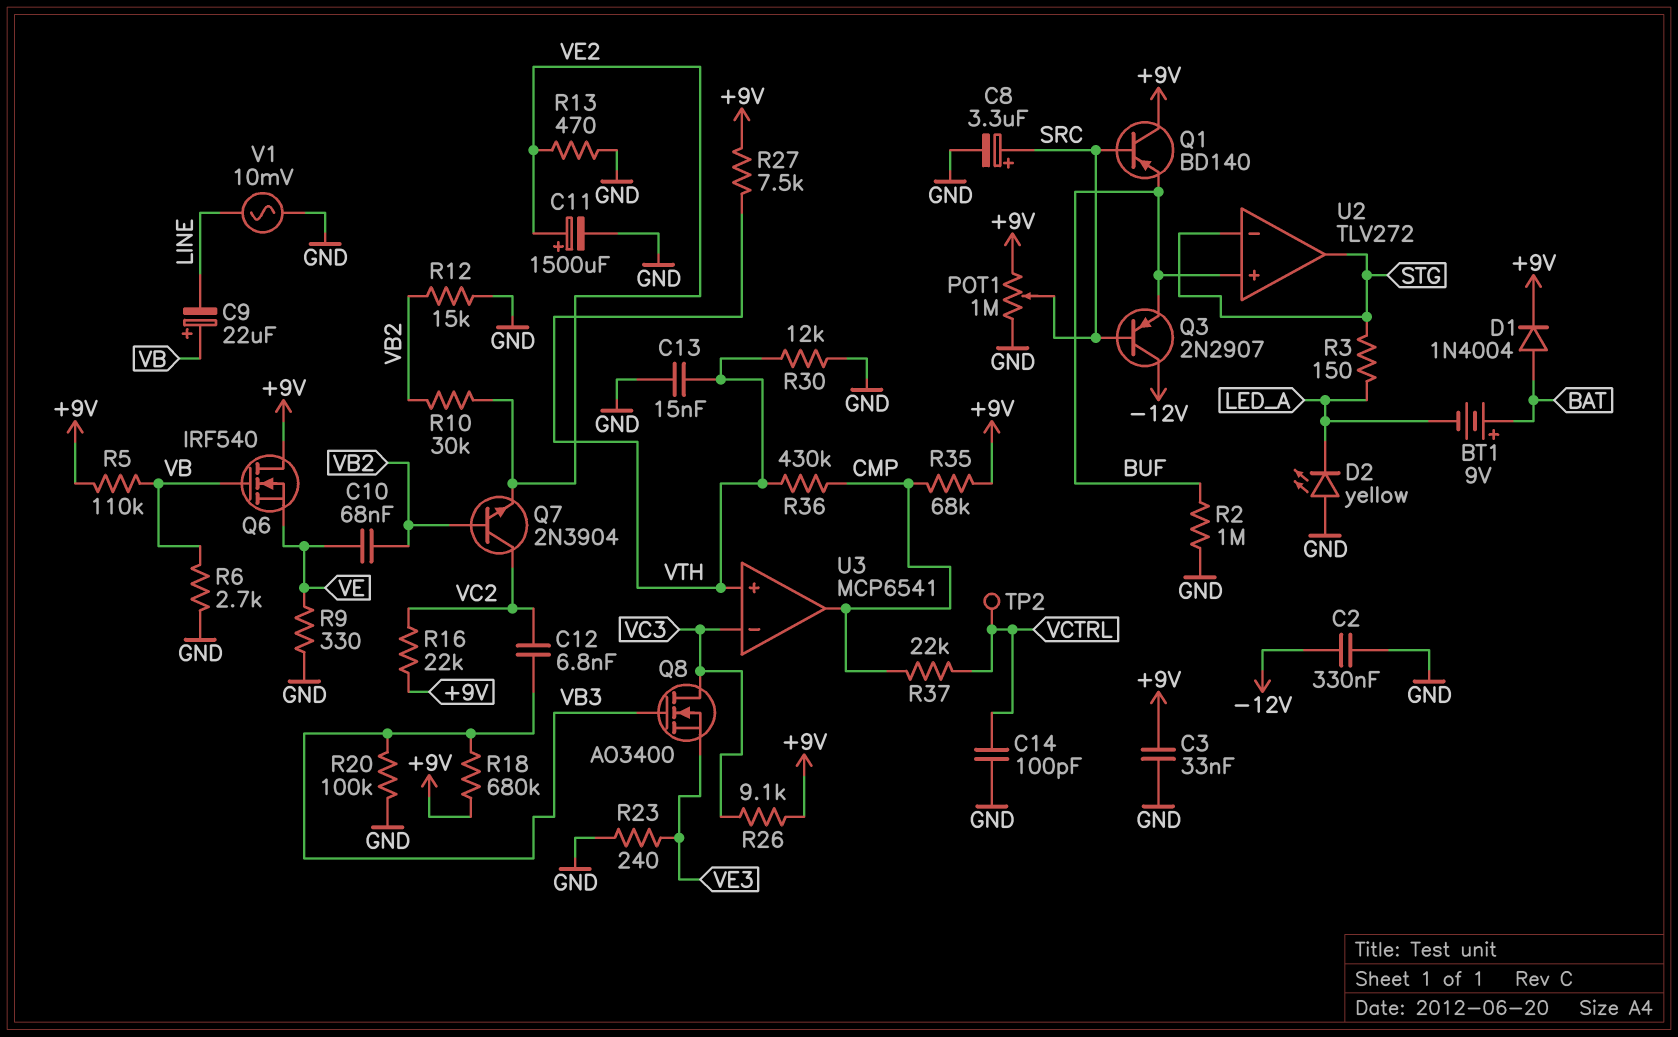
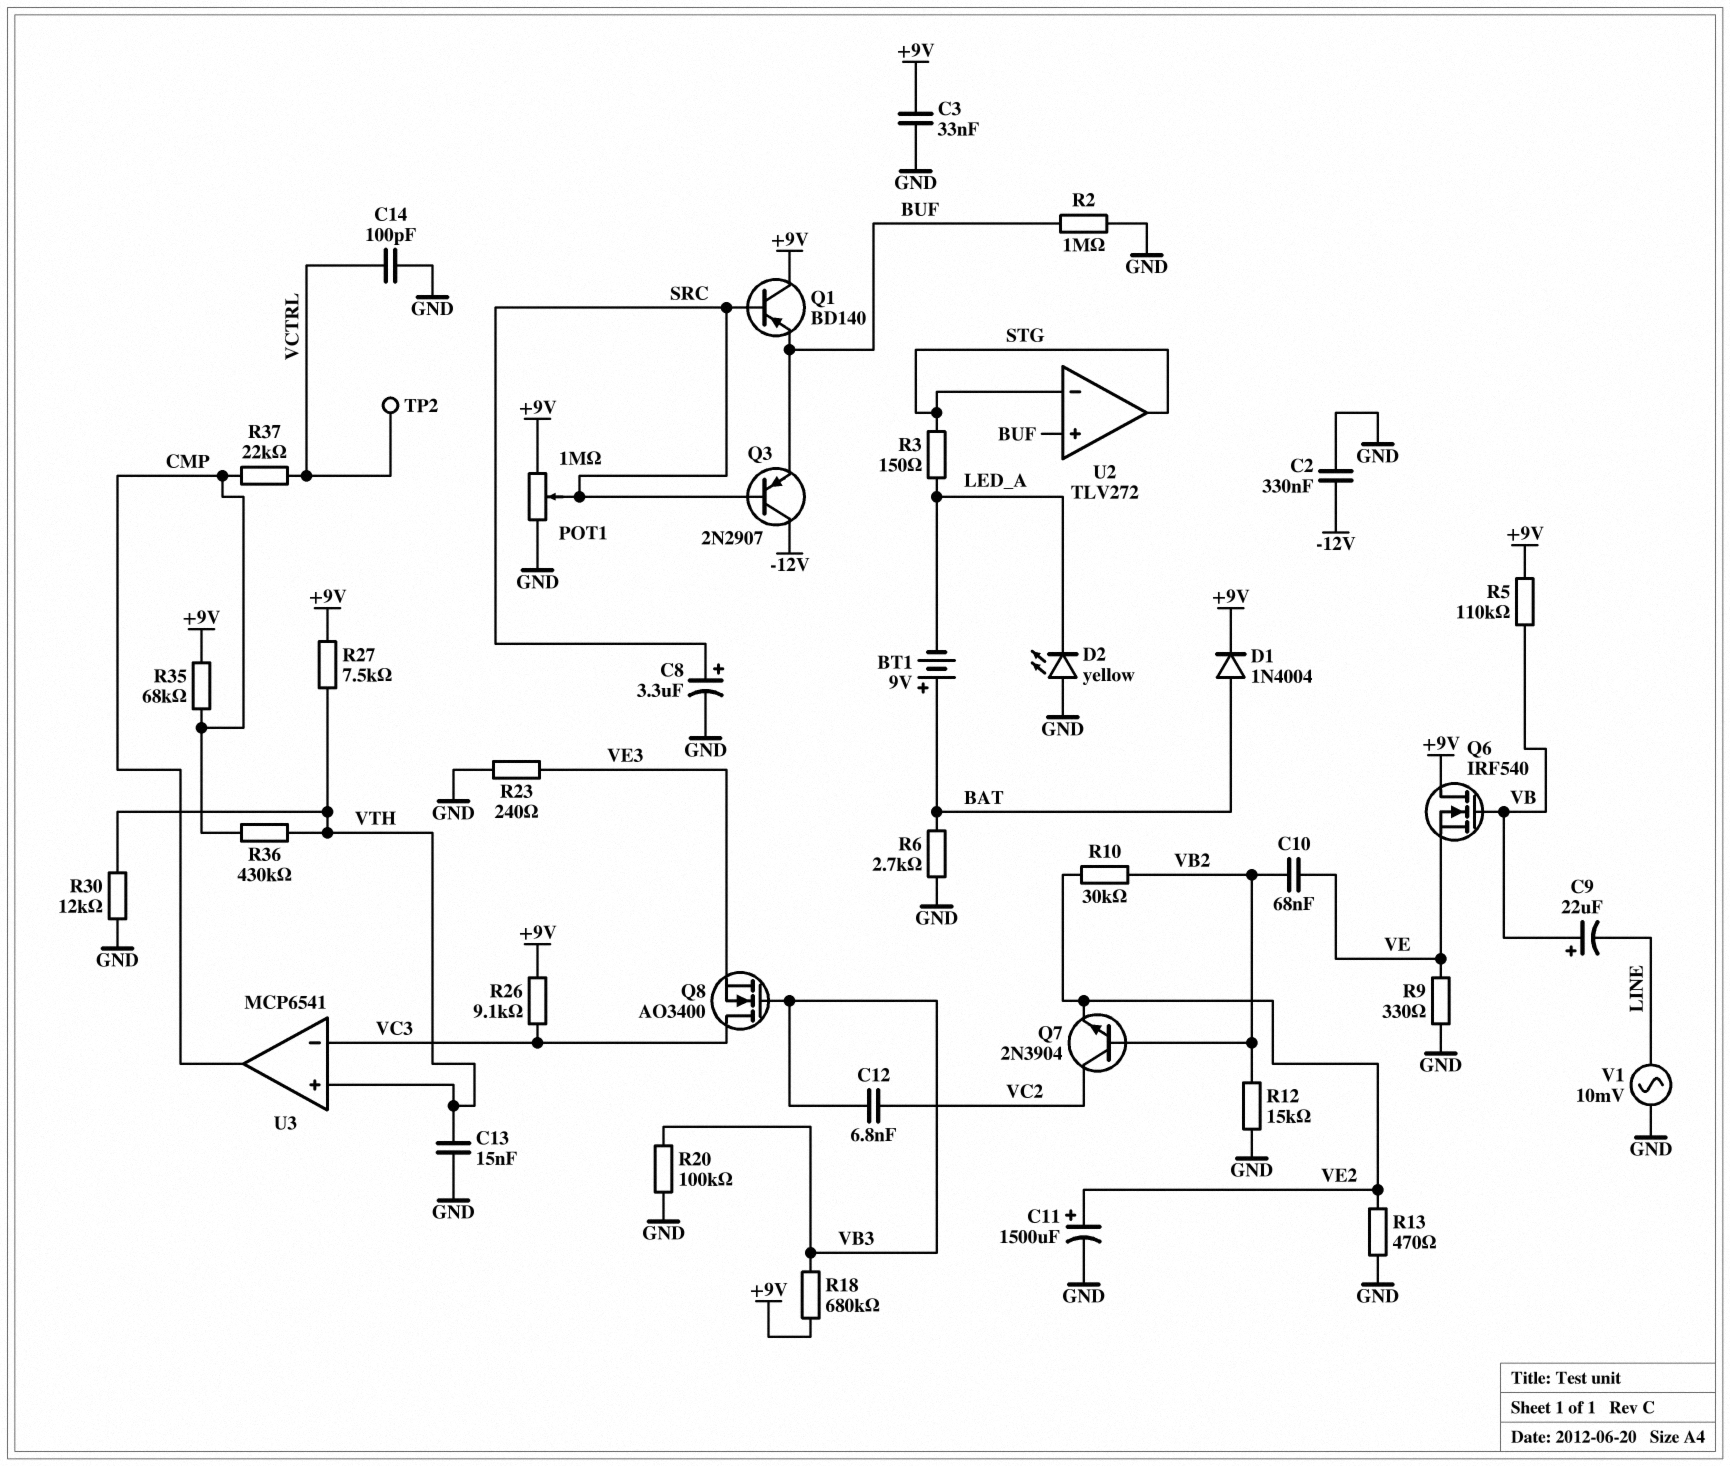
R6: 2.7k (GND, VB) -> 2.7k (BAT, GND)
R16: 22k (+9V, VC2) -> none

